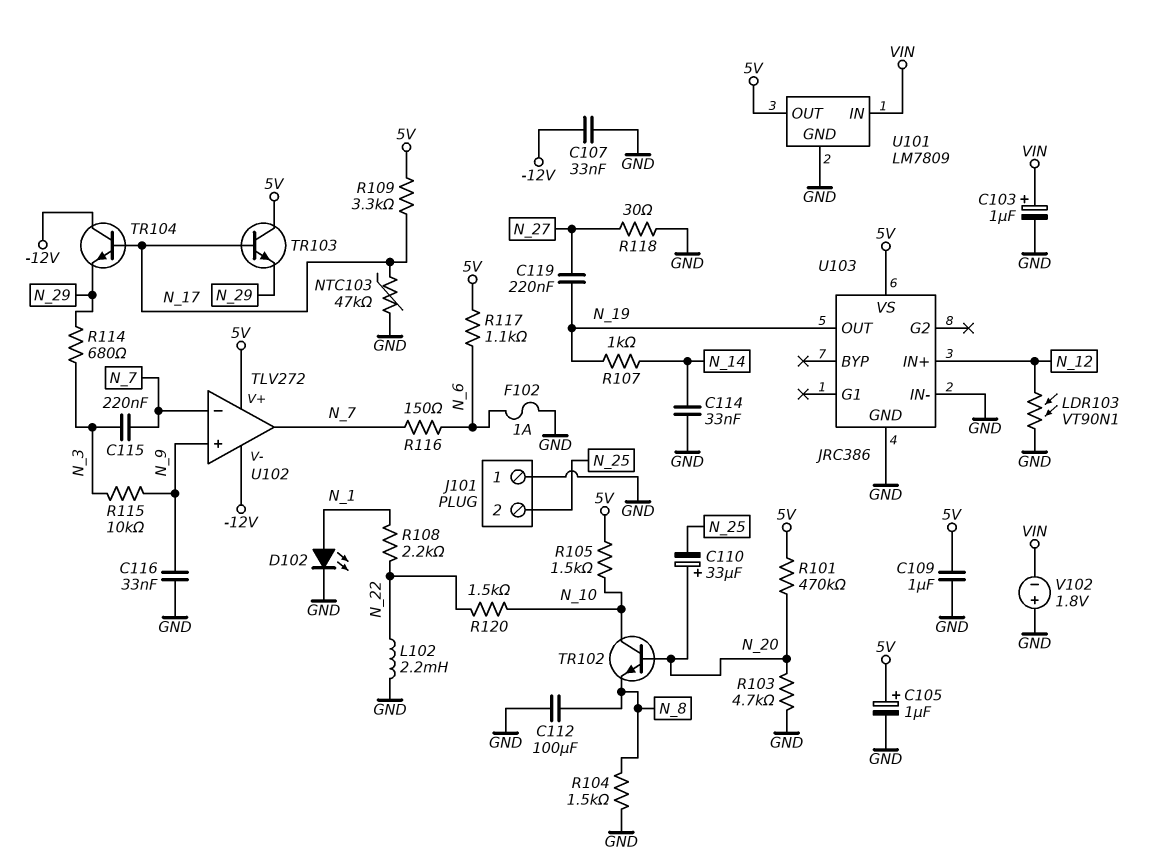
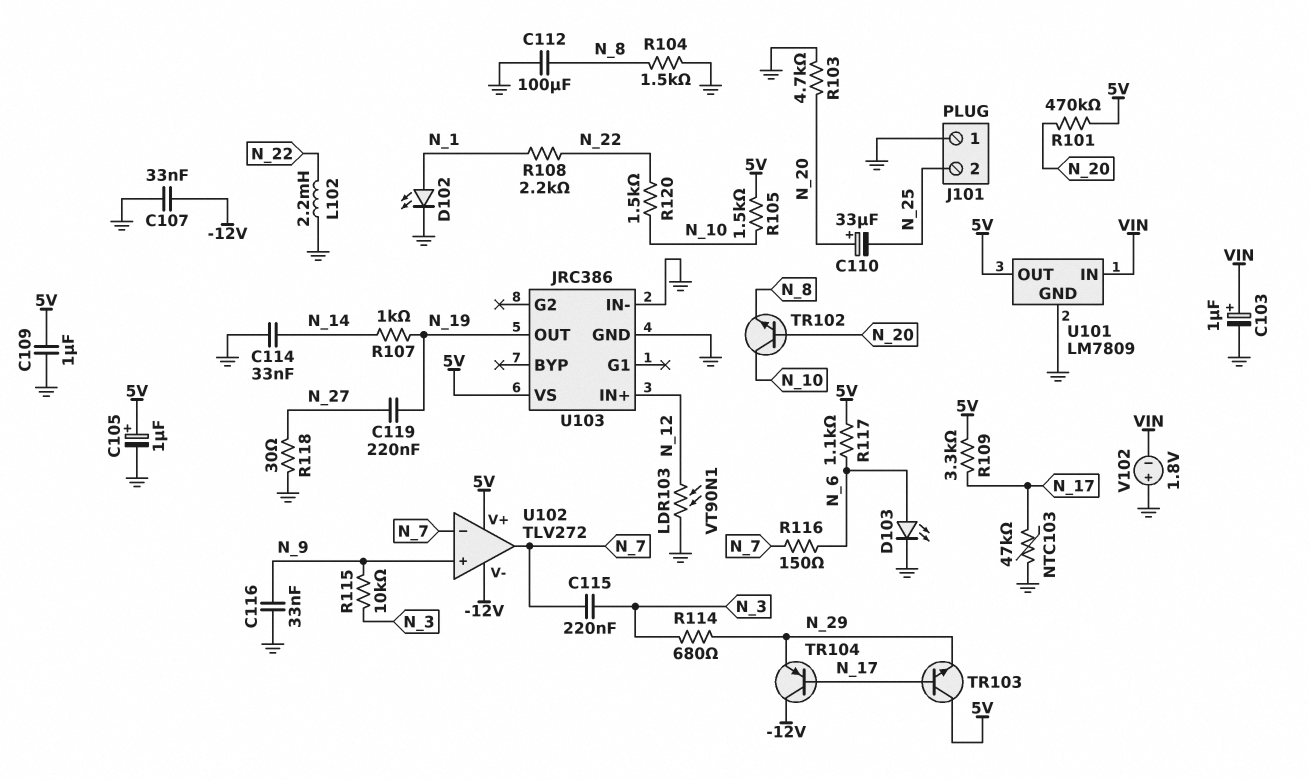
D103: none -> LED (A N_6, K GND)
F102: 1A (GND, N_6) -> none
TR104: NPN (B N_17, C -12V, E N_29) -> PNP (B N_17, C -12V, E N_29)

